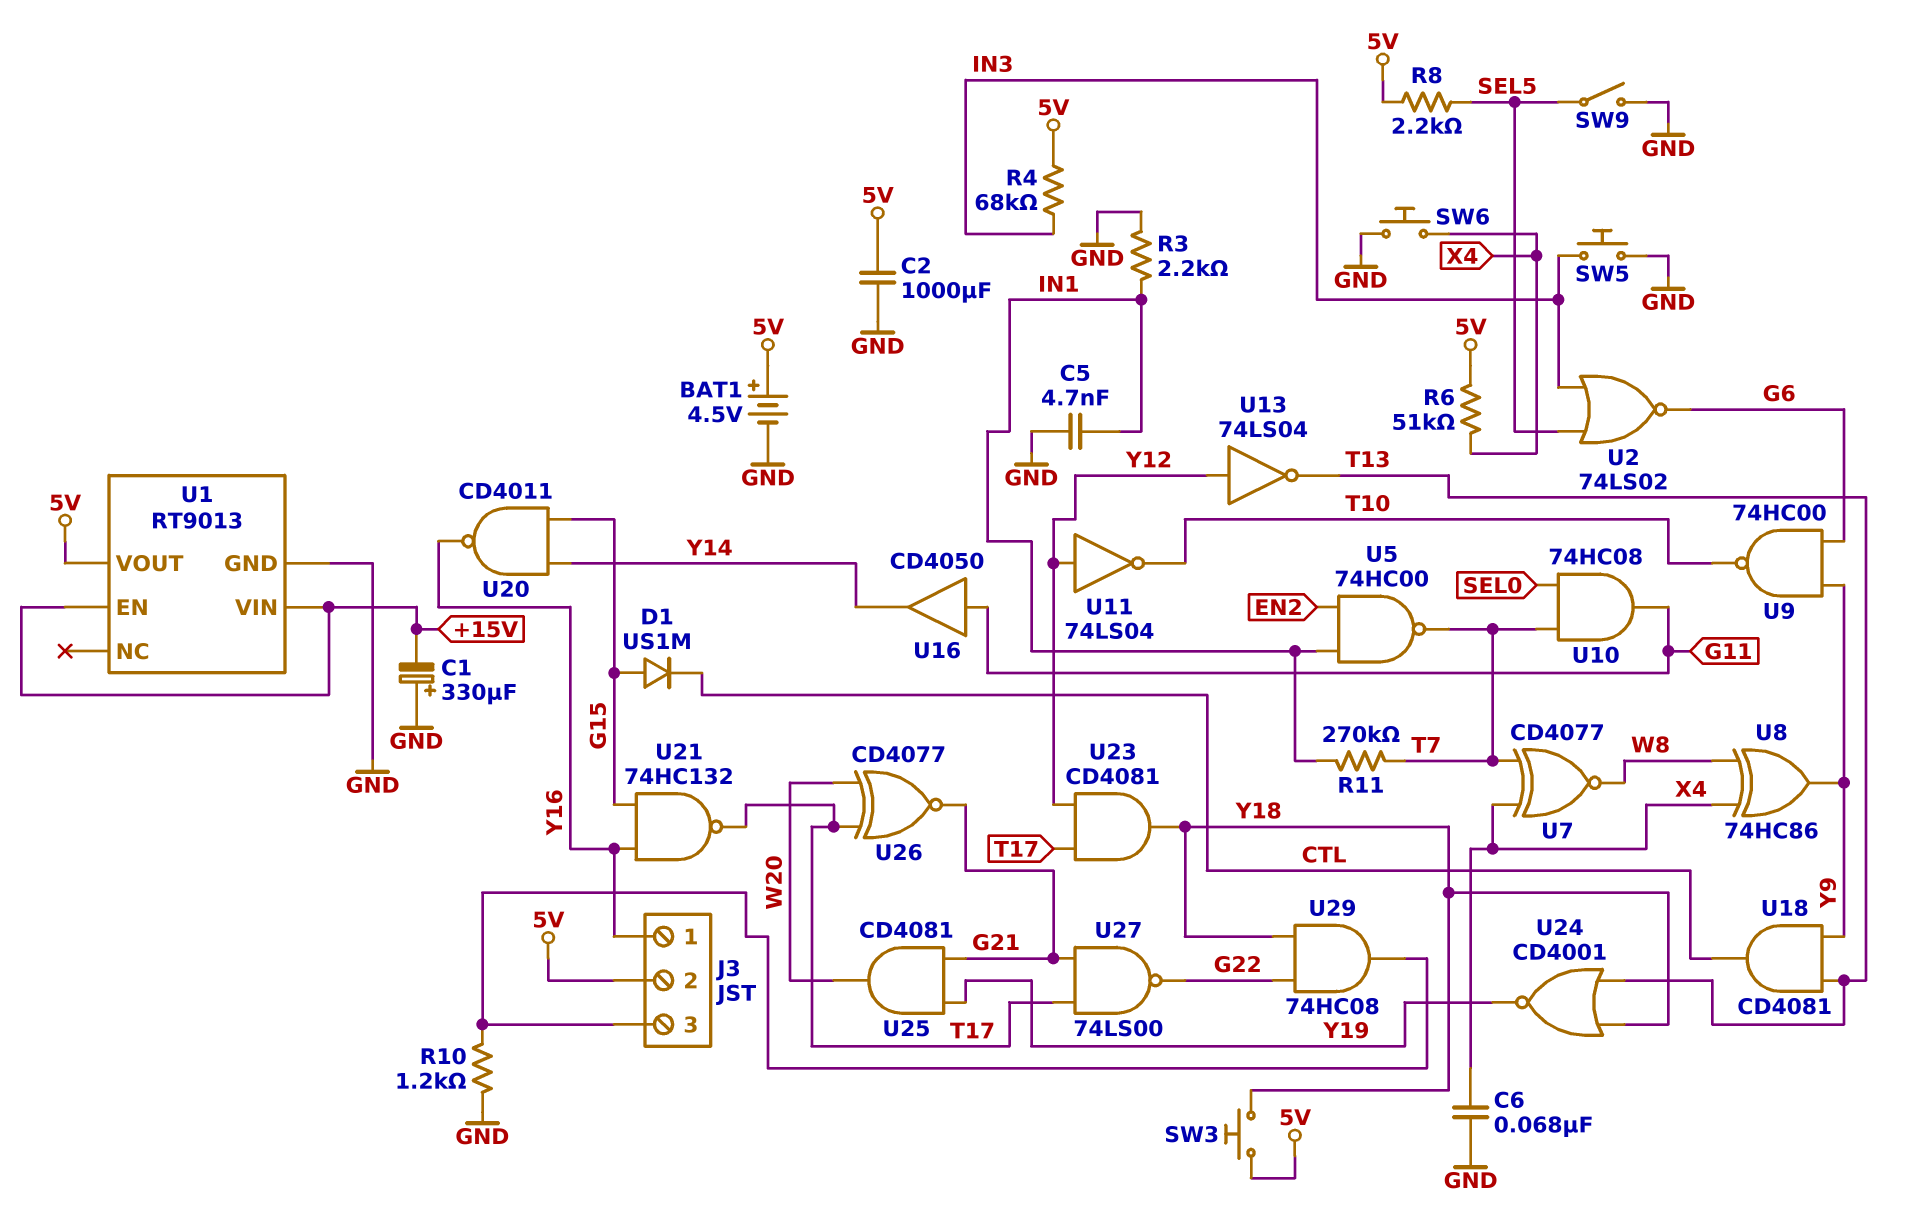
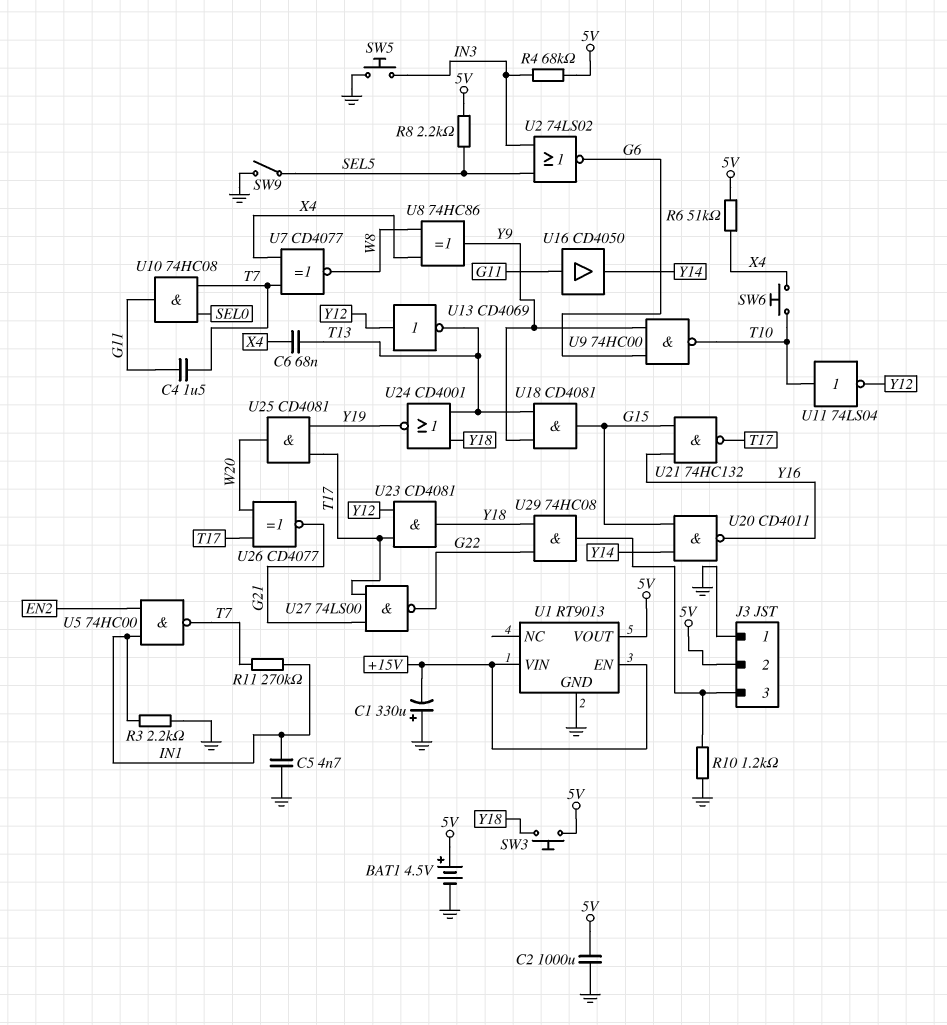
C4: none -> 1.5uF (G11, T7)
C6: 68nF (GND, X4) -> 68nF (T13, X4)
D1: diode US1M (A G15, K CTL) -> none
J3 pin 1: Y16 -> GND
SW6: button (GND, X4) -> button (T10, X4)
U11: NOT 74LS04 (in Y12, out T10) -> NOT 74LS04 (in T10, out Y12)
U13: NOT 74LS04 (in Y12, out T13) -> NOT CD4069 (in Y12, out T13)
U18: AND CD4081 (in T13, in Y9, out CTL) -> AND CD4081 (in T13, in Y9, out G15)
U25: AND CD4081 (in G21, in Y19, out W20) -> AND CD4081 (in T17, in Y19, out W20)

